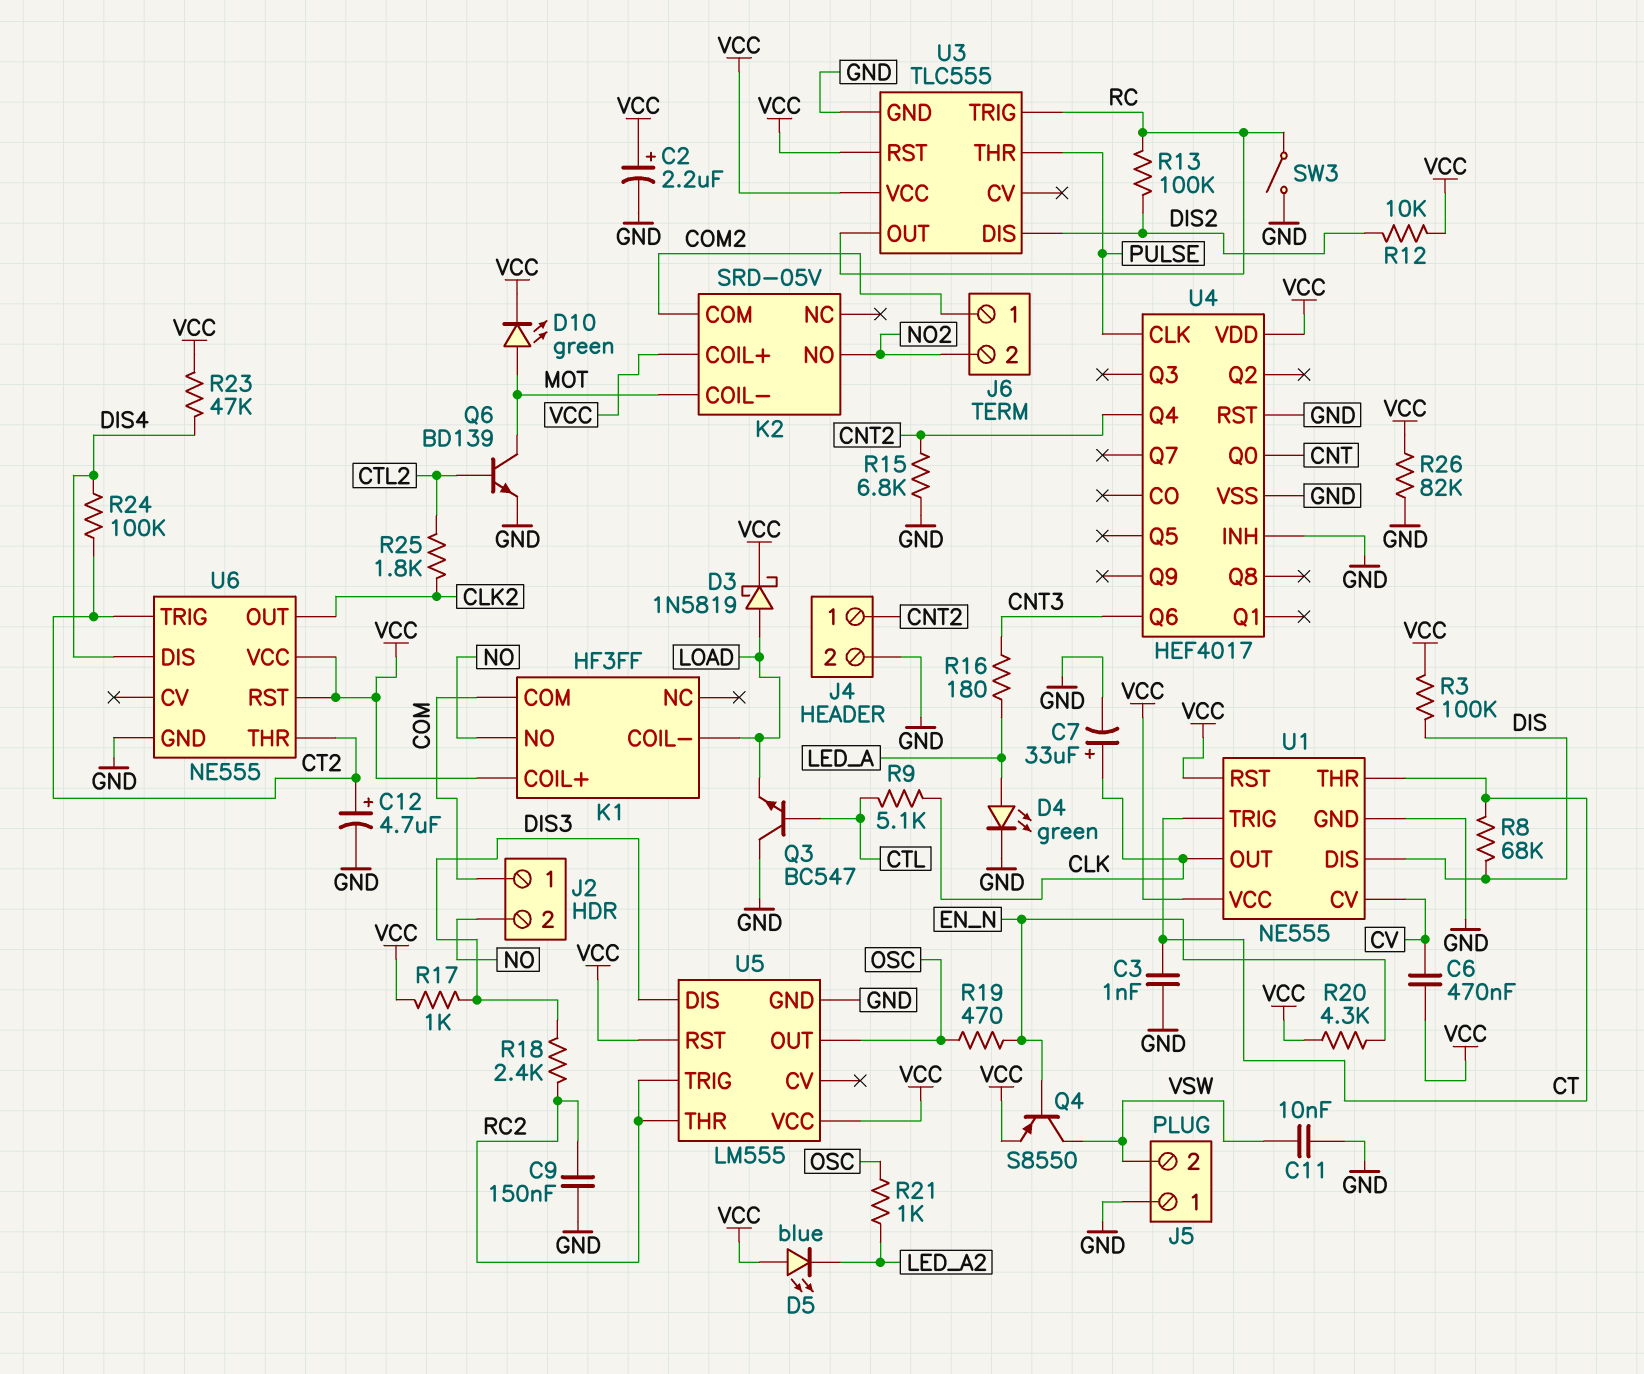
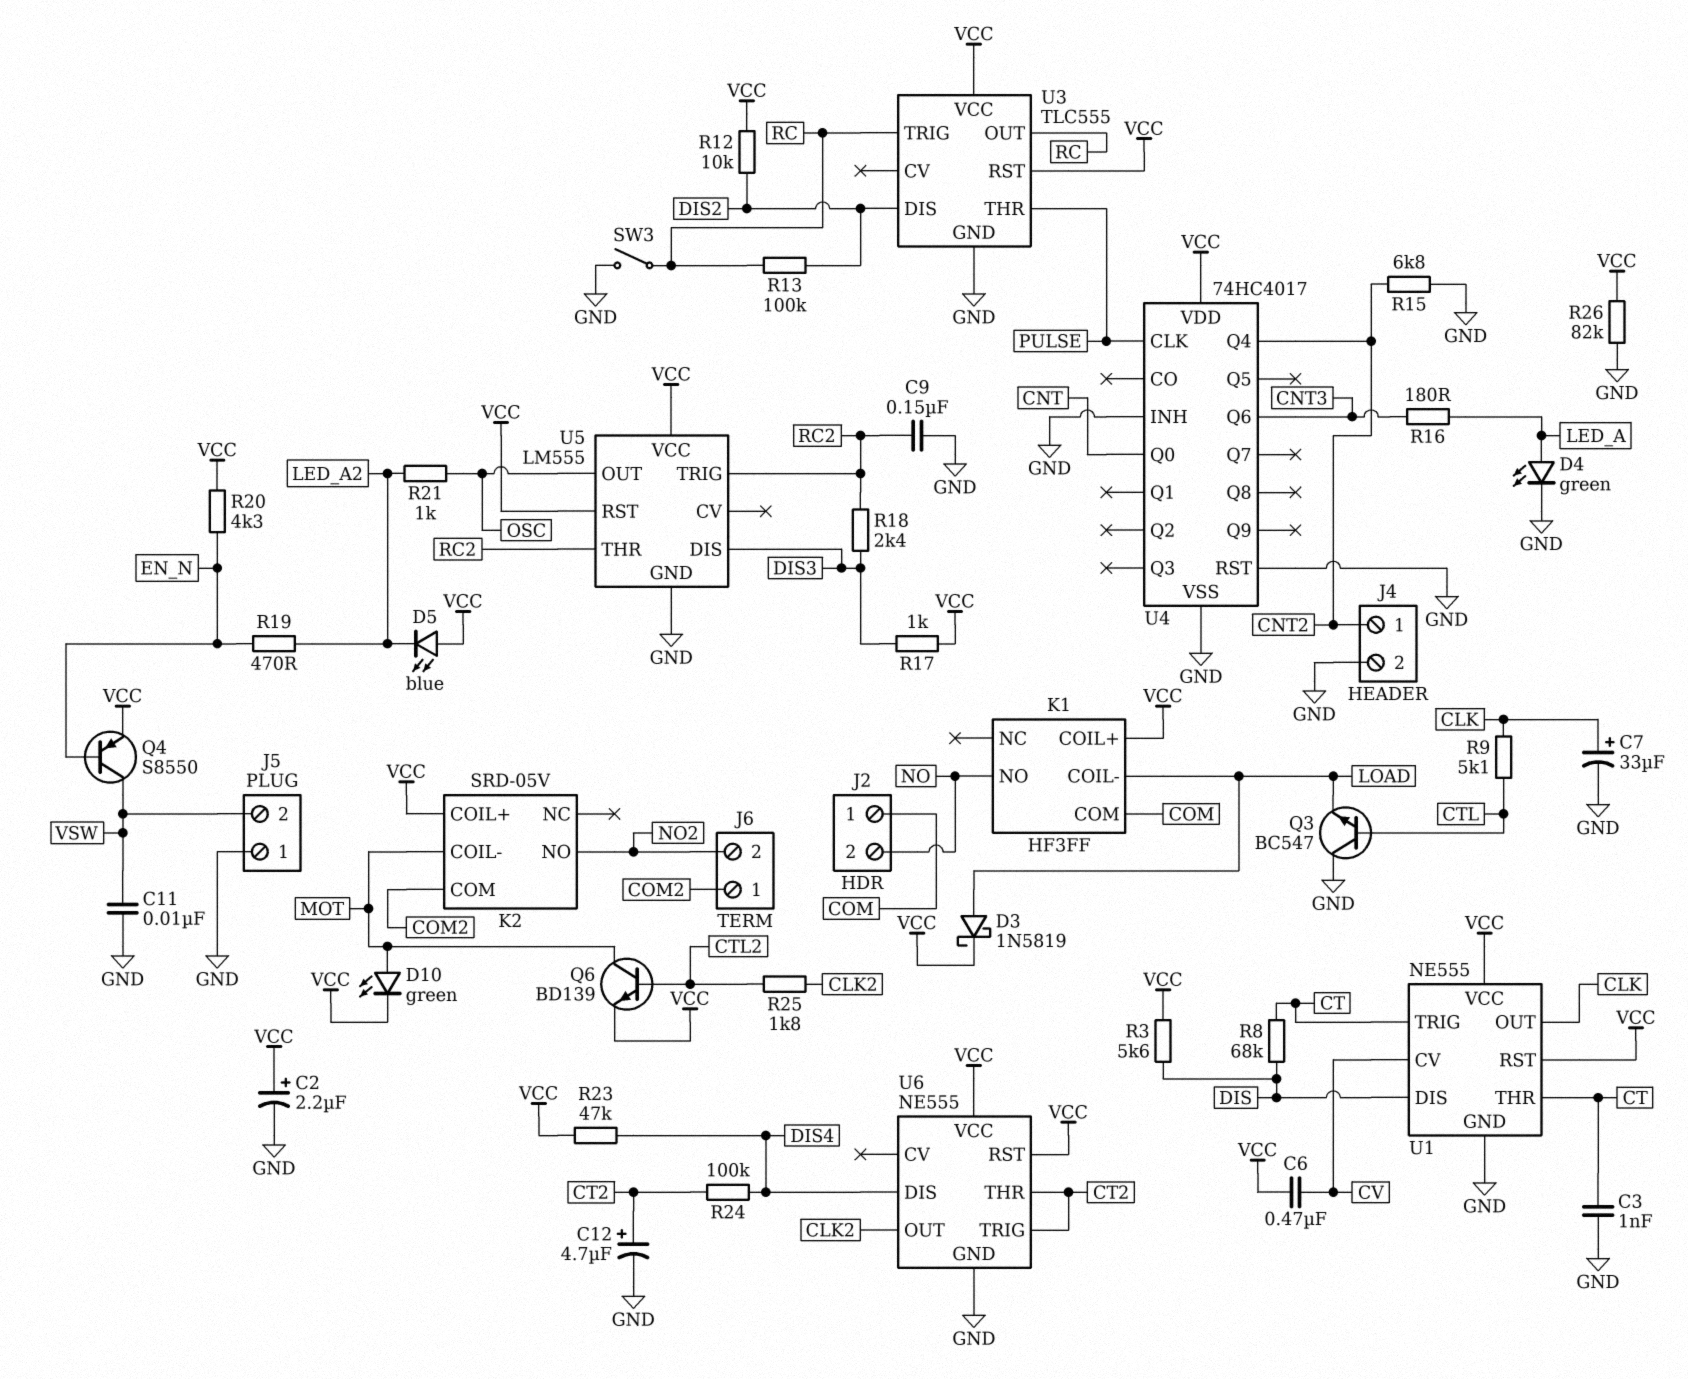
Q6: NPN BD139 (B CTL2, C MOT, E GND) -> NPN BD139 (B CTL2, C MOT, E VCC)
R3: 100k (DIS, VCC) -> 5.6k (DIS, VCC)
R19: 470 (EN_N, OSC) -> 470 (EN_N, LED_A2)
U4: HEF4017 -> 74HC4017

